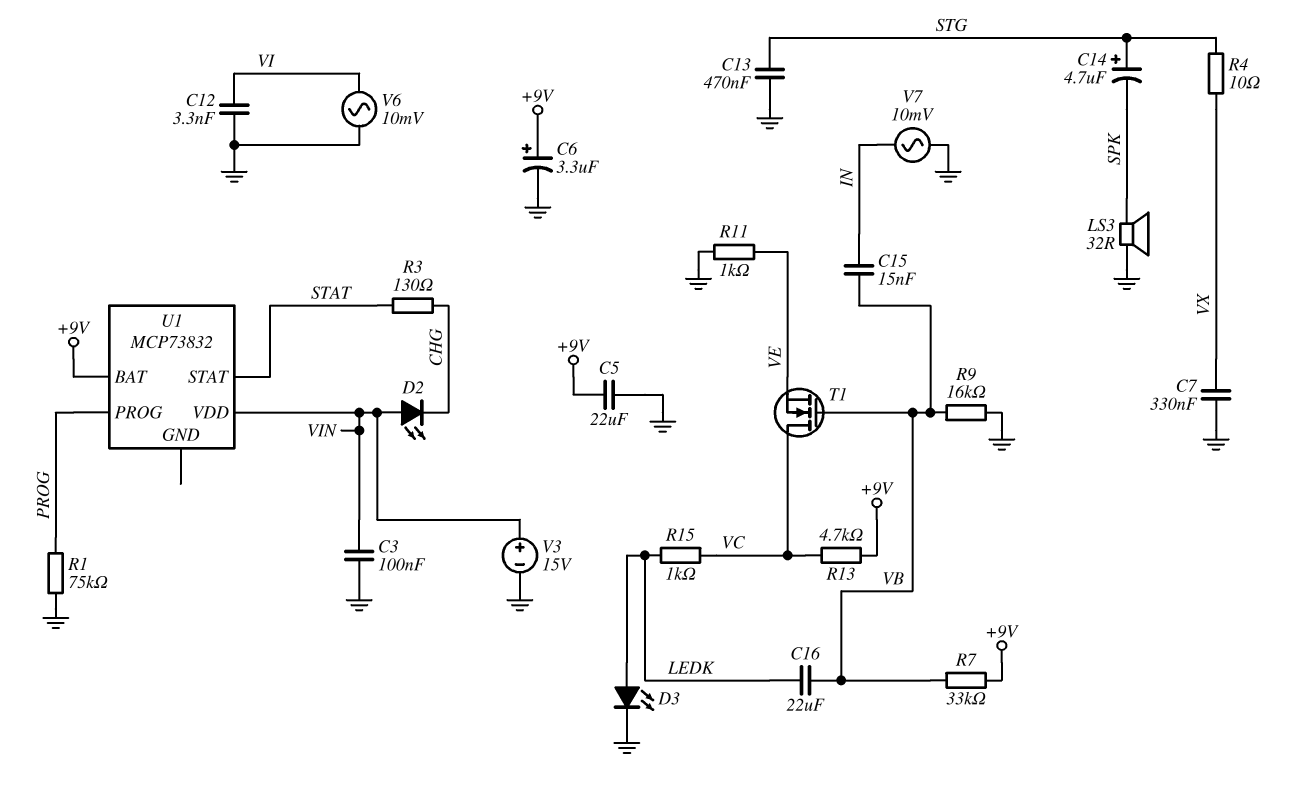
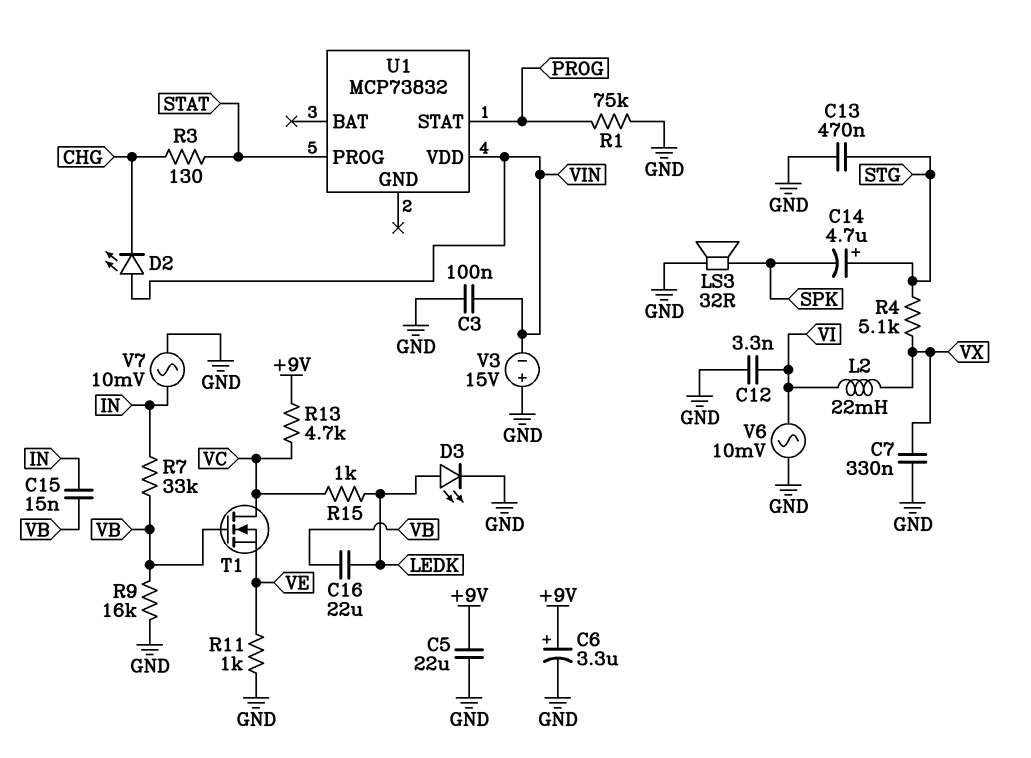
L2: none -> 22mH (VI, VX)
R4: 10 (STG, VX) -> 5.1k (STG, VX)
R7: 33k (+9V, VB) -> 33k (IN, VB)
U1 pin BAT: +9V -> none
U1 pin PROG: PROG -> STAT
U1 pin STAT: STAT -> PROG
V3: 15V (plus VIN, minus GND) -> 15V (plus GND, minus VIN)

